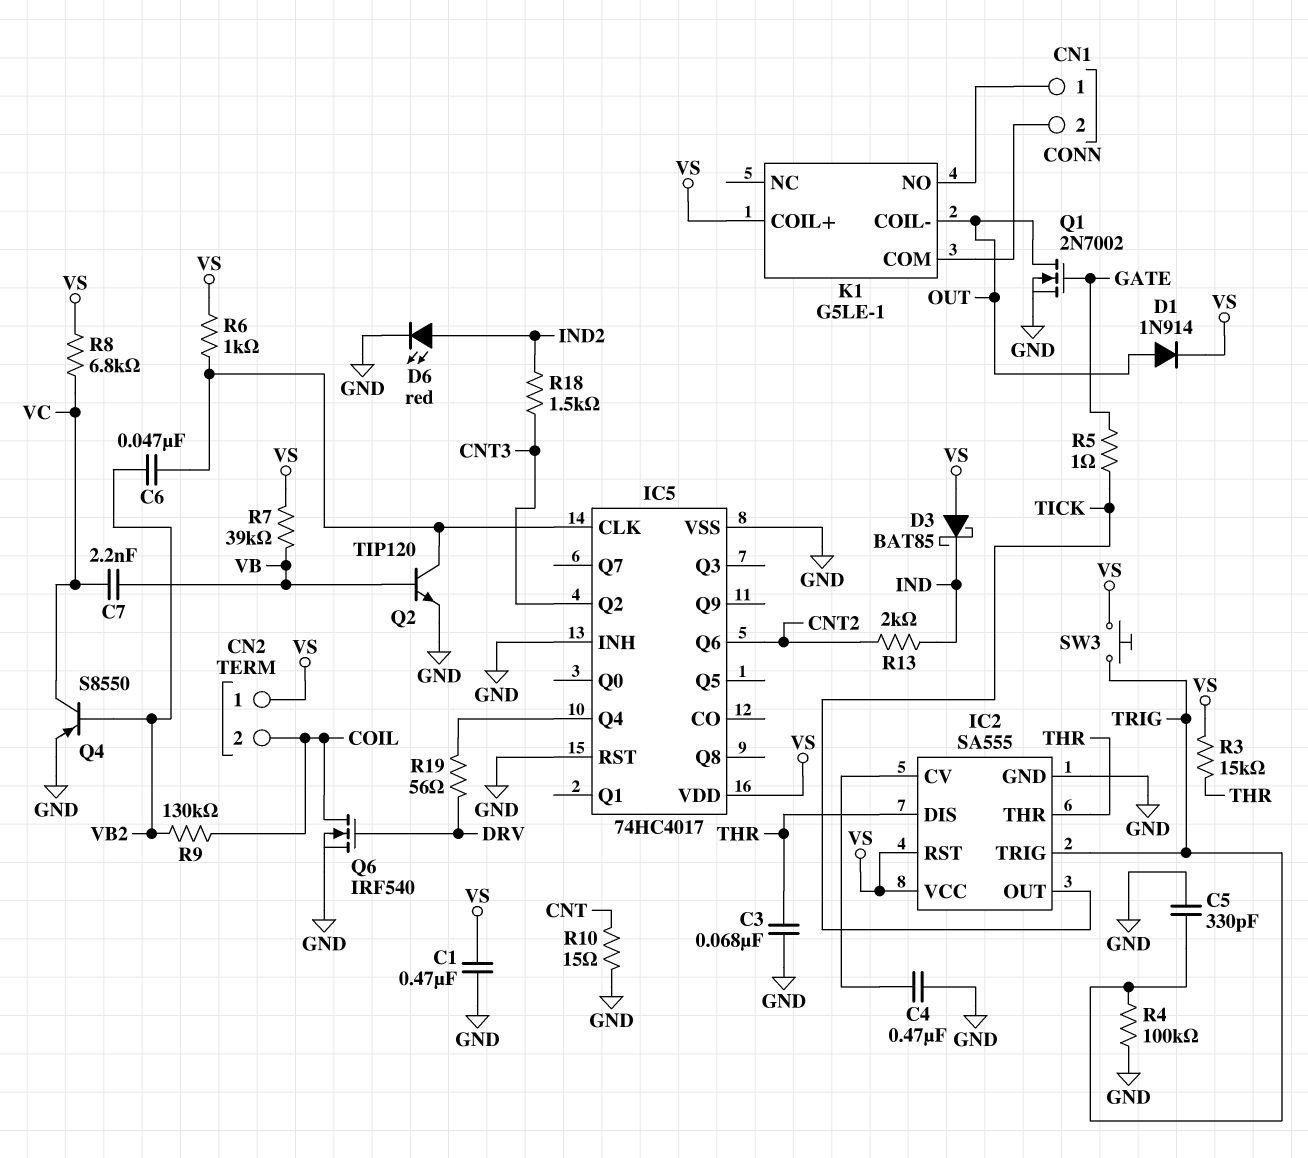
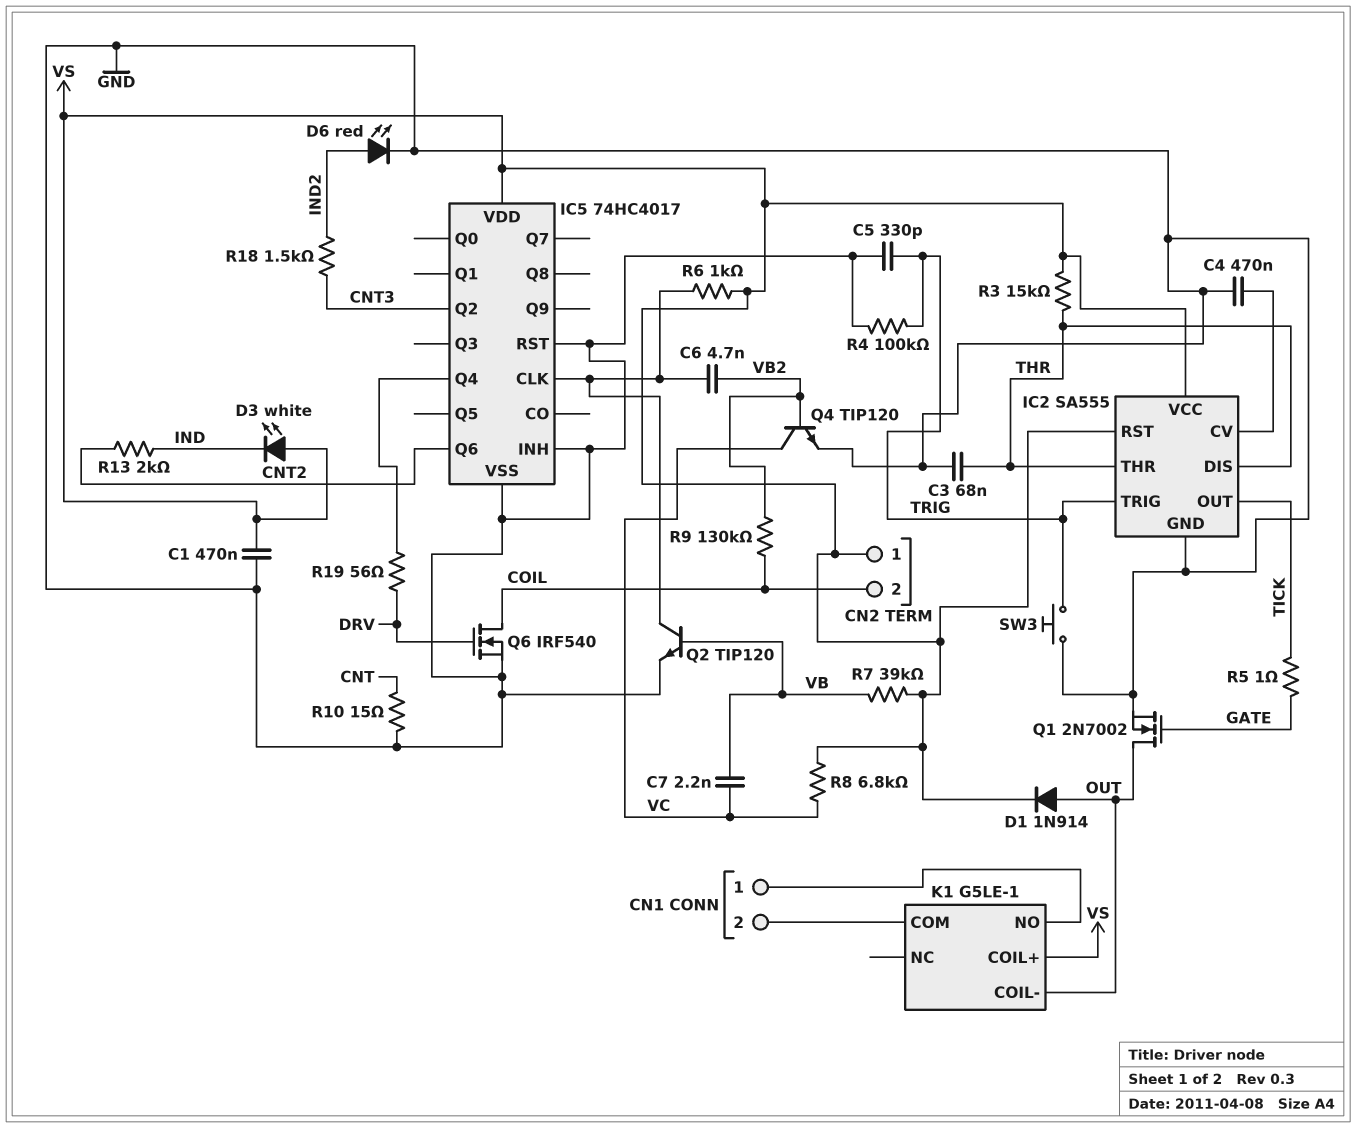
C6: 47nF (IC5/CLK, VB2) -> 4.7nF (IC5/CLK, VB2)
D3: schottky BAT85 (A VS, K IND) -> LED white (A VS, K IND)
Q4: PNP S8550 (B VB2, C VC, E GND) -> NPN TIP120 (B VB2, C VC, E GND)
SW3: button (TRIG, VS) -> button (GND, TRIG)

